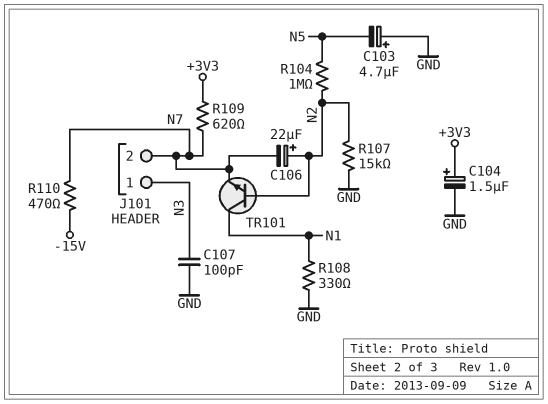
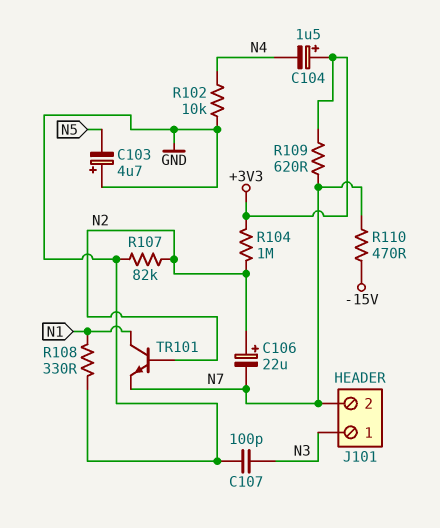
C104: 1.5uF (plus +3V3, minus GND) -> 1.5uF (plus +3V3, minus N4)
R102: none -> 10k (GND, N4)
R104: 1M (N2, N5) -> 1M (+3V3, N2)
R107: 15k (GND, N2) -> 82k (GND, N2)

